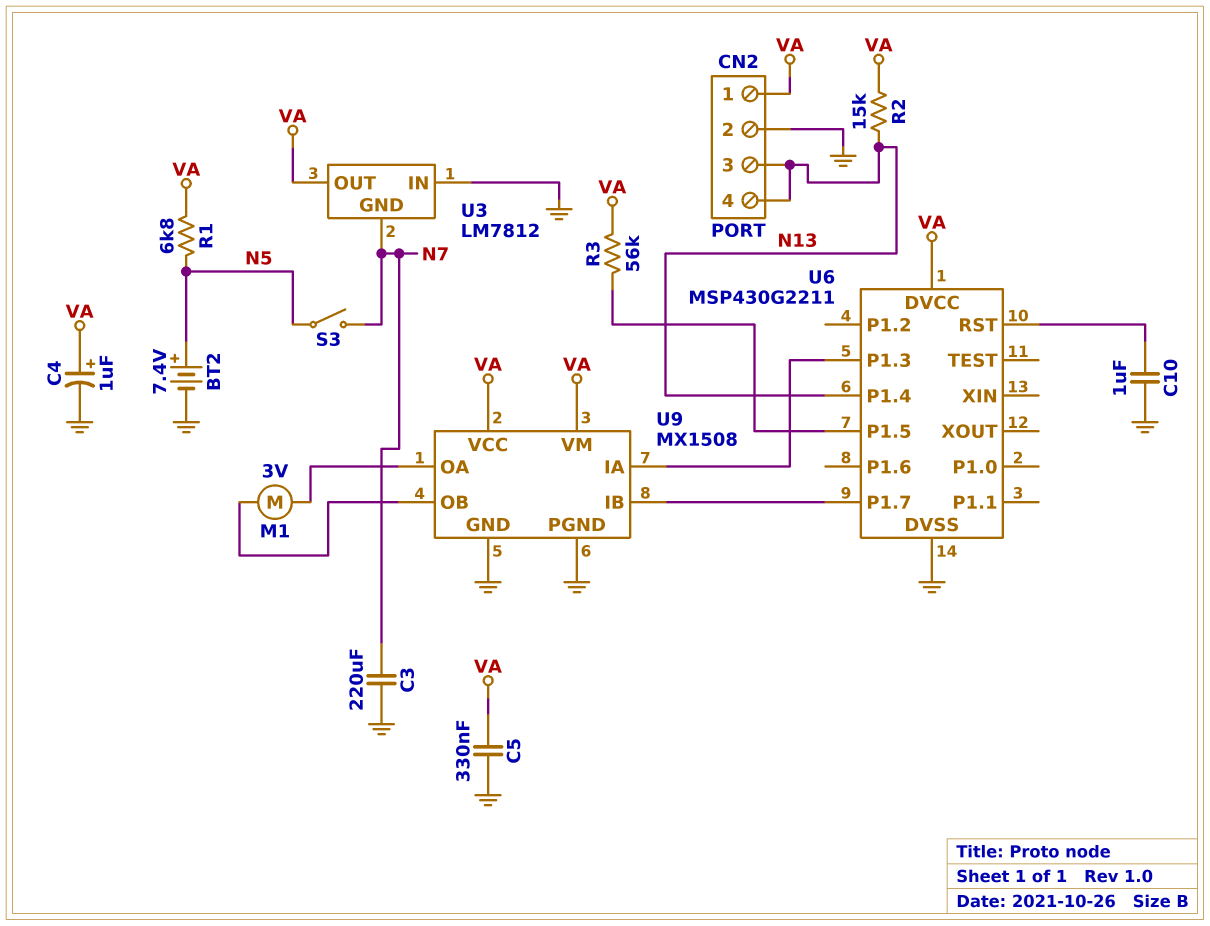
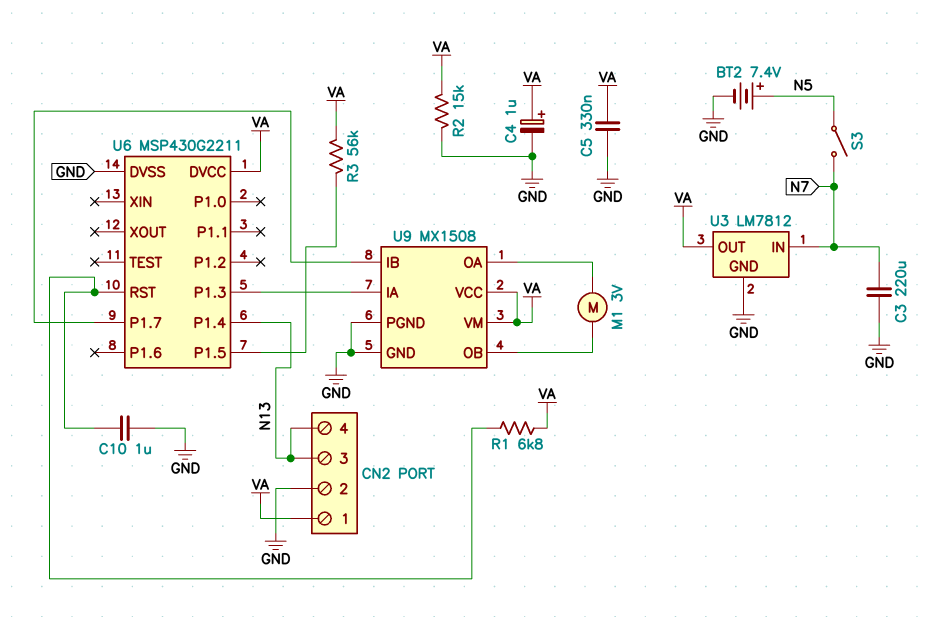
R1: 6.8k (N5, VA) -> 6.8k (U6/RST, VA)
R2: 15k (N13, VA) -> 15k (GND, VA)
U3 pin GND: N7 -> GND
U3 pin IN: GND -> N7

